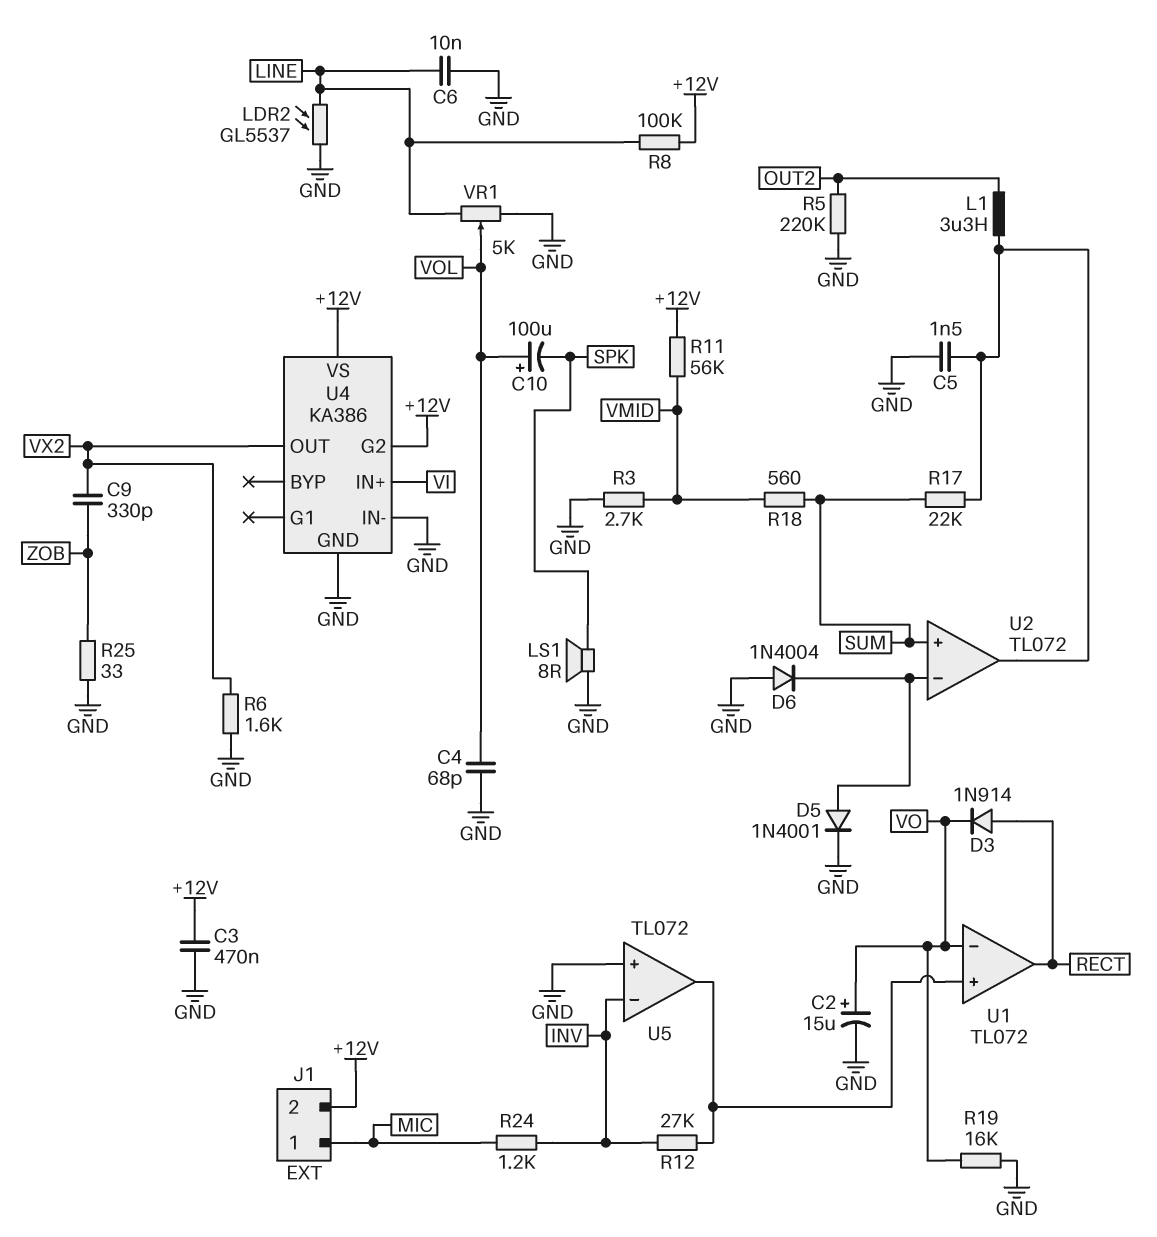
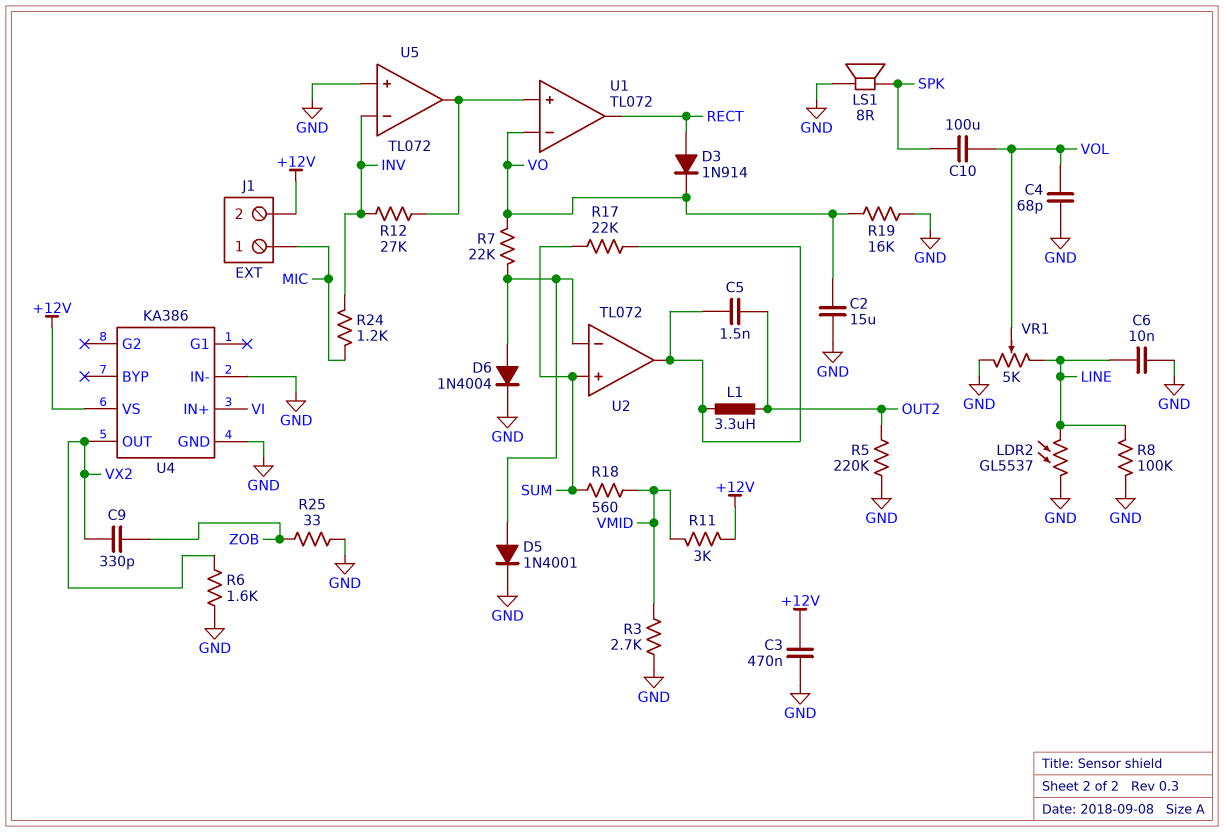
C2: 15uF (plus VO, minus GND) -> 15uF (GND, VO)
C5: 1.5nF (GND, U2/out) -> 1.5nF (OUT2, U2/out)
C10: 100uF (plus VOL, minus SPK) -> 100uF (SPK, VOL)
D6: diode 1N4004 (A GND, K U2/in-) -> diode 1N4004 (A U2/in-, K GND)
R7: none -> 22k (U2/in-, VO)
R8: 100k (+12V, LINE) -> 100k (GND, LINE)
R11: 56k (+12V, VMID) -> 3k (+12V, VMID)
U4 pin G2: +12V -> none

